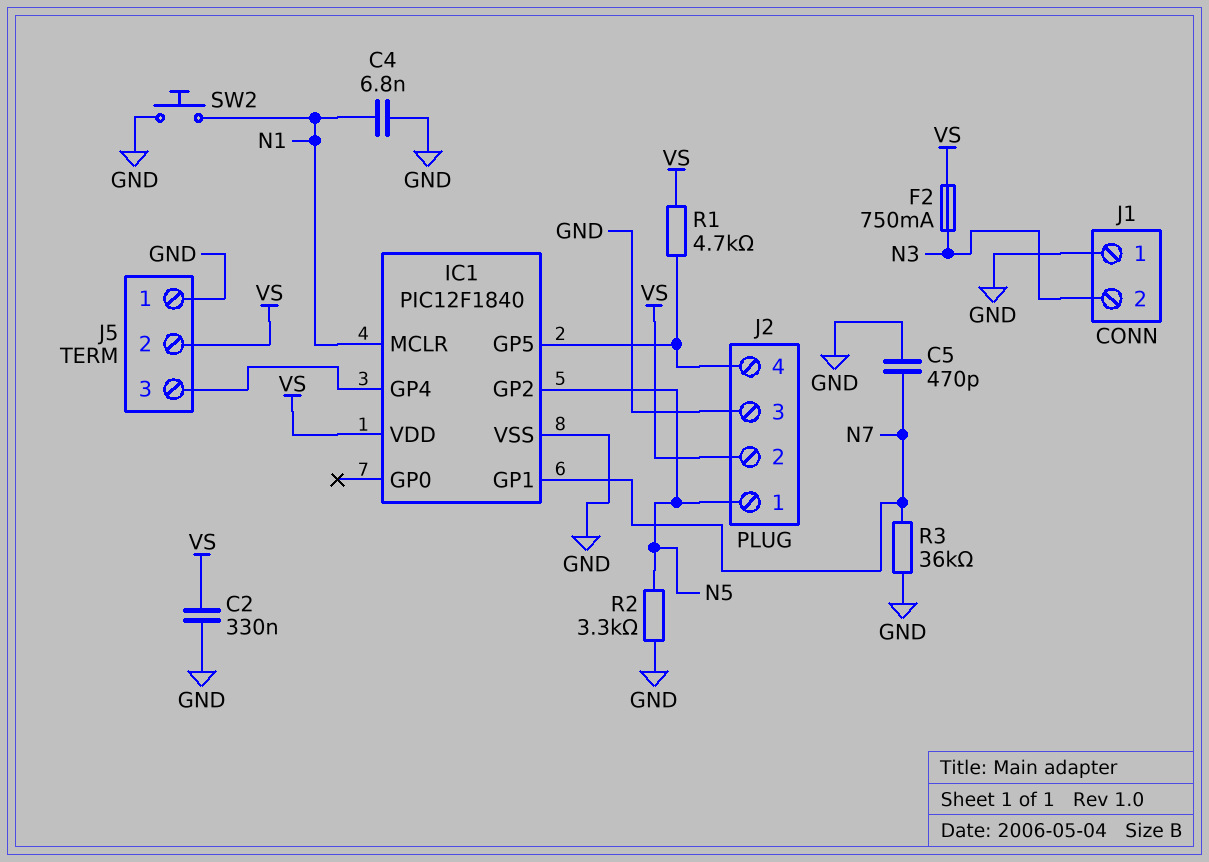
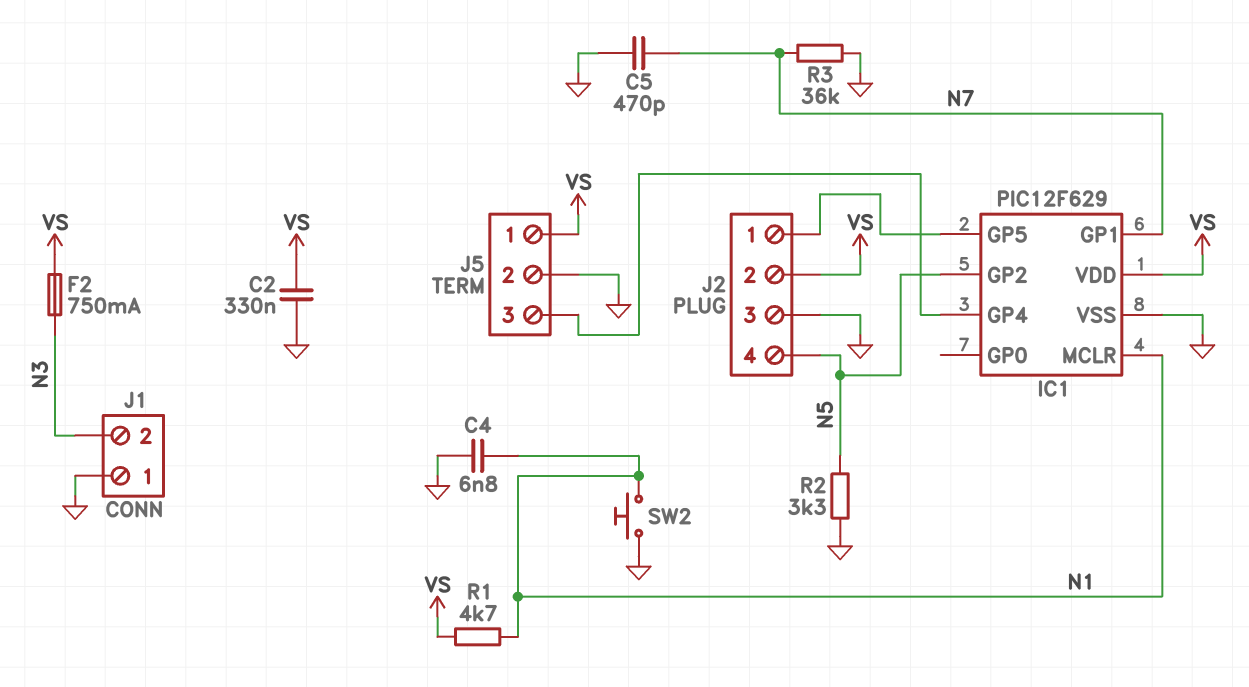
IC1: PIC12F1840 -> PIC12F629
J2 pin 1: N5 -> IC1/GP5
J2 pin 4: IC1/GP5 -> N5
J5 pin 1: GND -> VS
J5 pin 2: VS -> GND
R1: 4.7k (IC1/GP5, VS) -> 4.7k (N1, VS)

